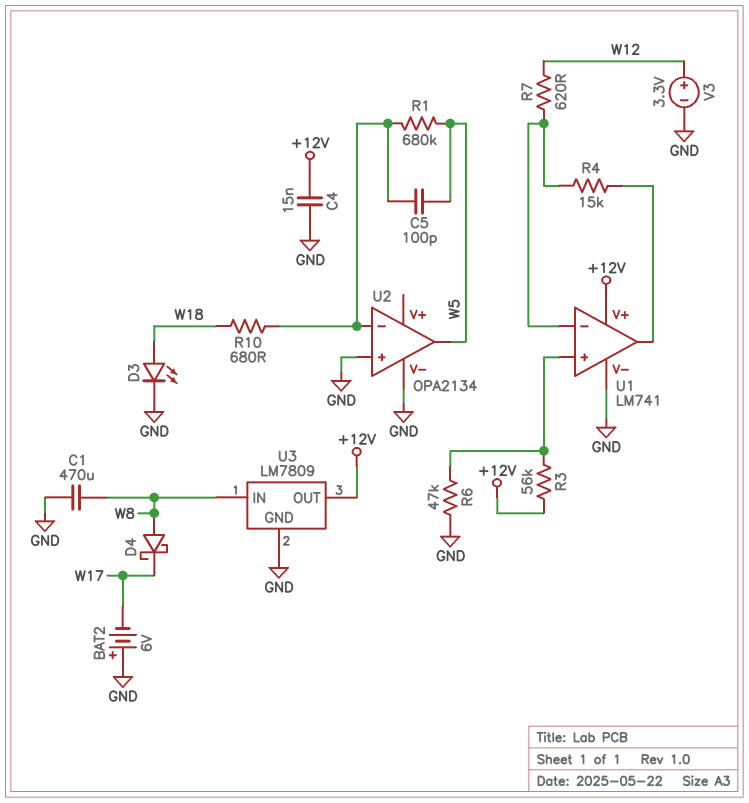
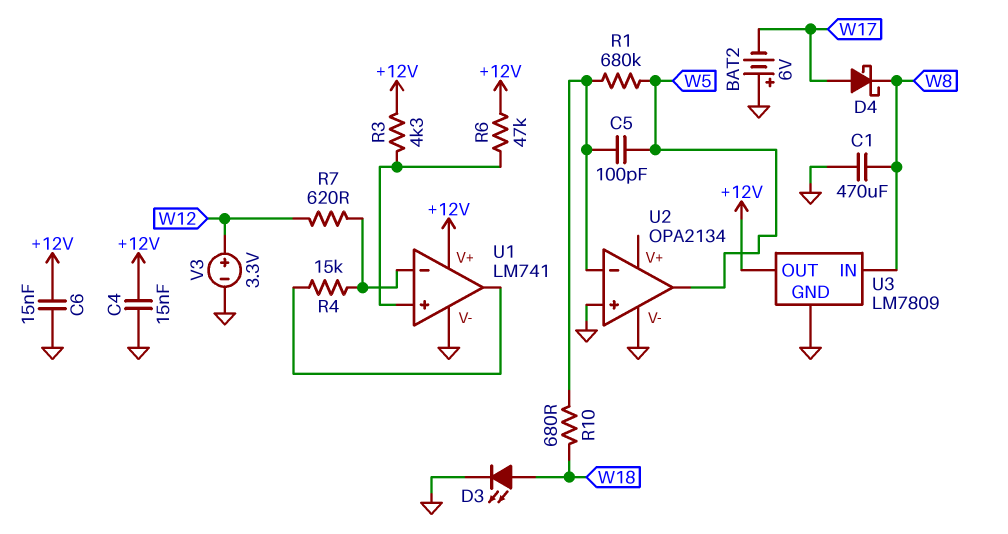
C6: none -> 15nF (+12V, GND)
D4: schottky (A W8, K W17) -> schottky (A W17, K W8)
R3: 56k (+12V, U1/in+) -> 4.3k (+12V, U1/in+)
R6: 47k (GND, U1/in+) -> 47k (+12V, U1/in+)

